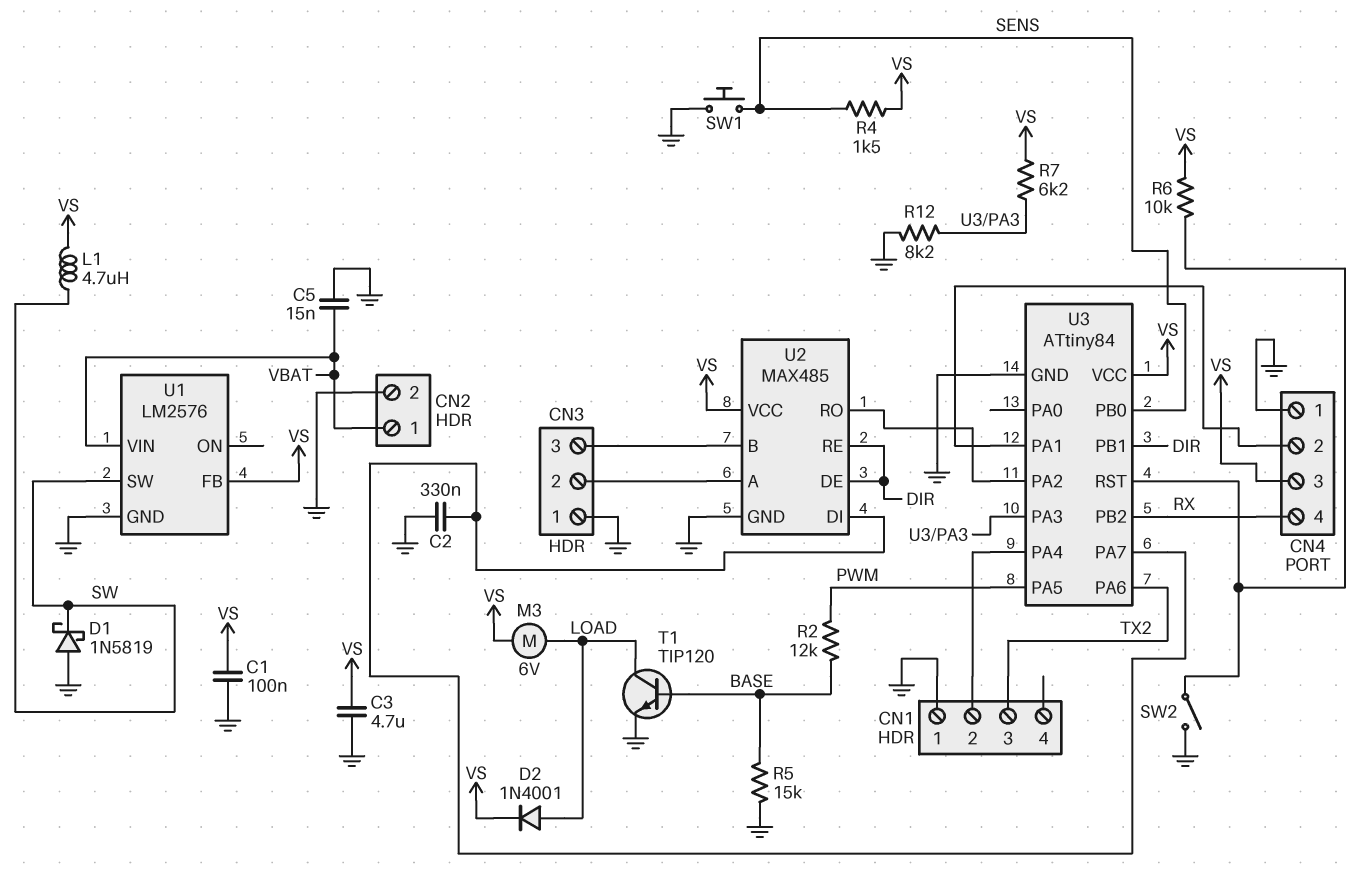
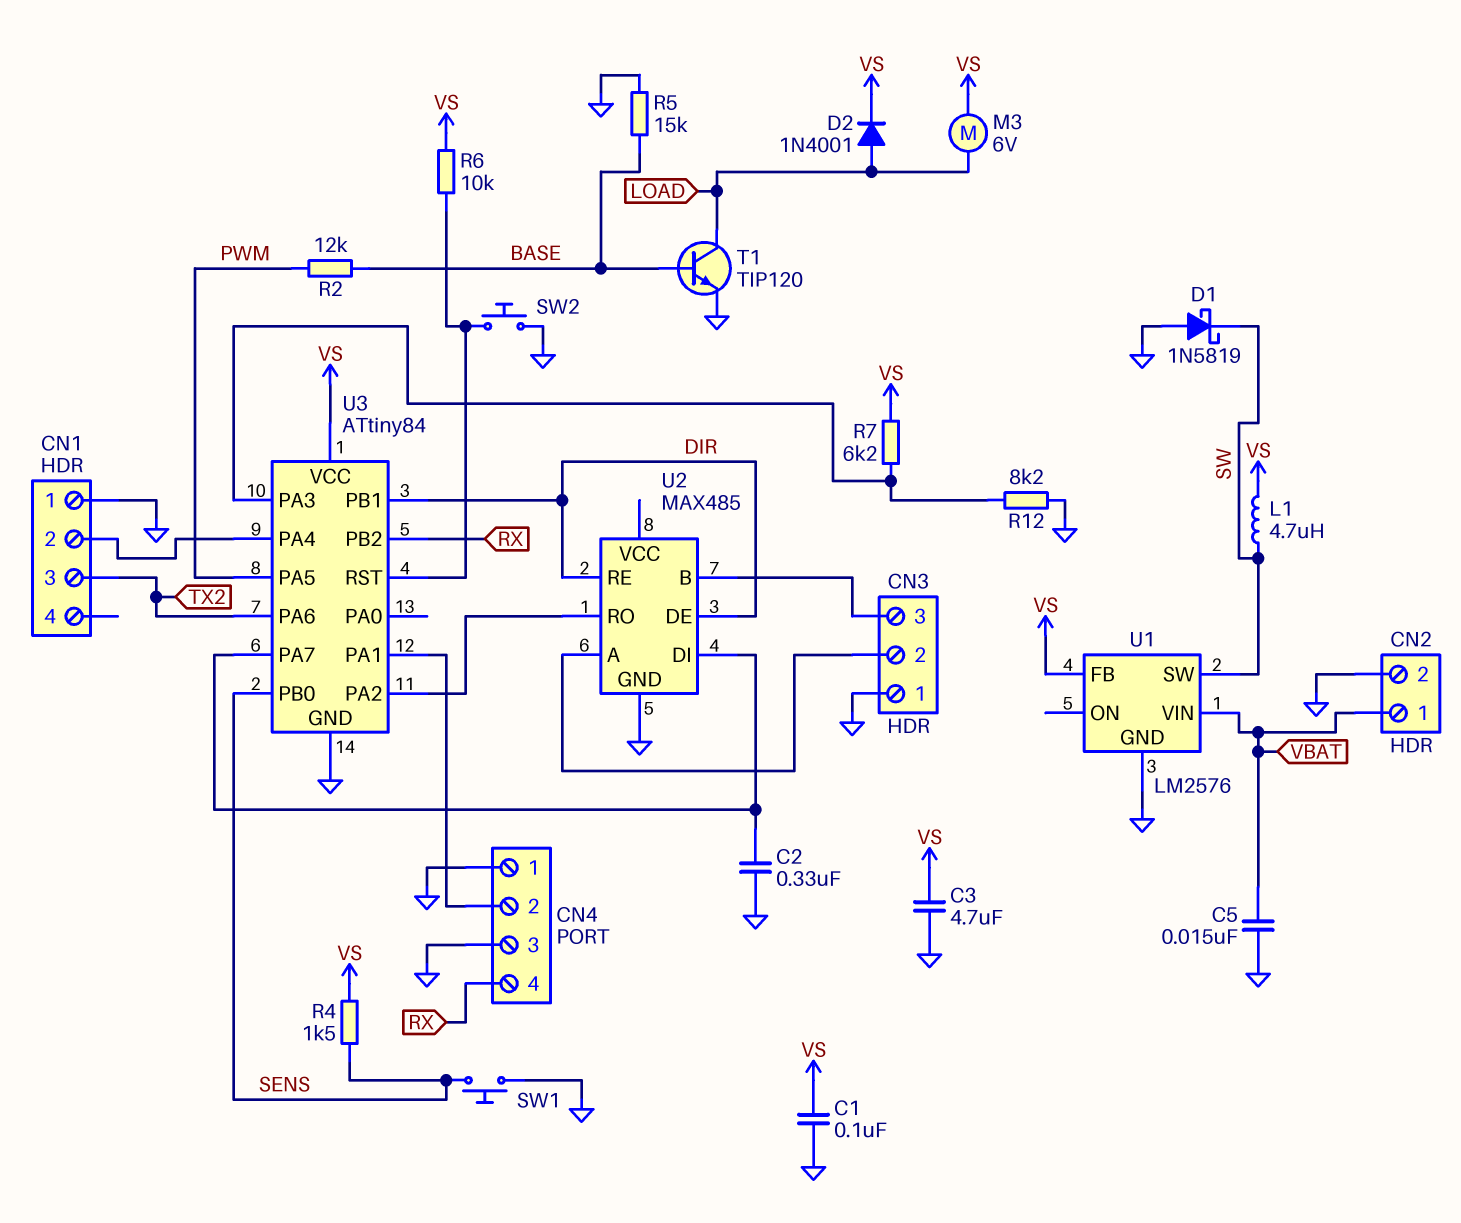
CN4 pin 3: VS -> GND
SW2: switch (GND, U3/RST) -> button (GND, U3/RST)
U2 pin VCC: VS -> none

